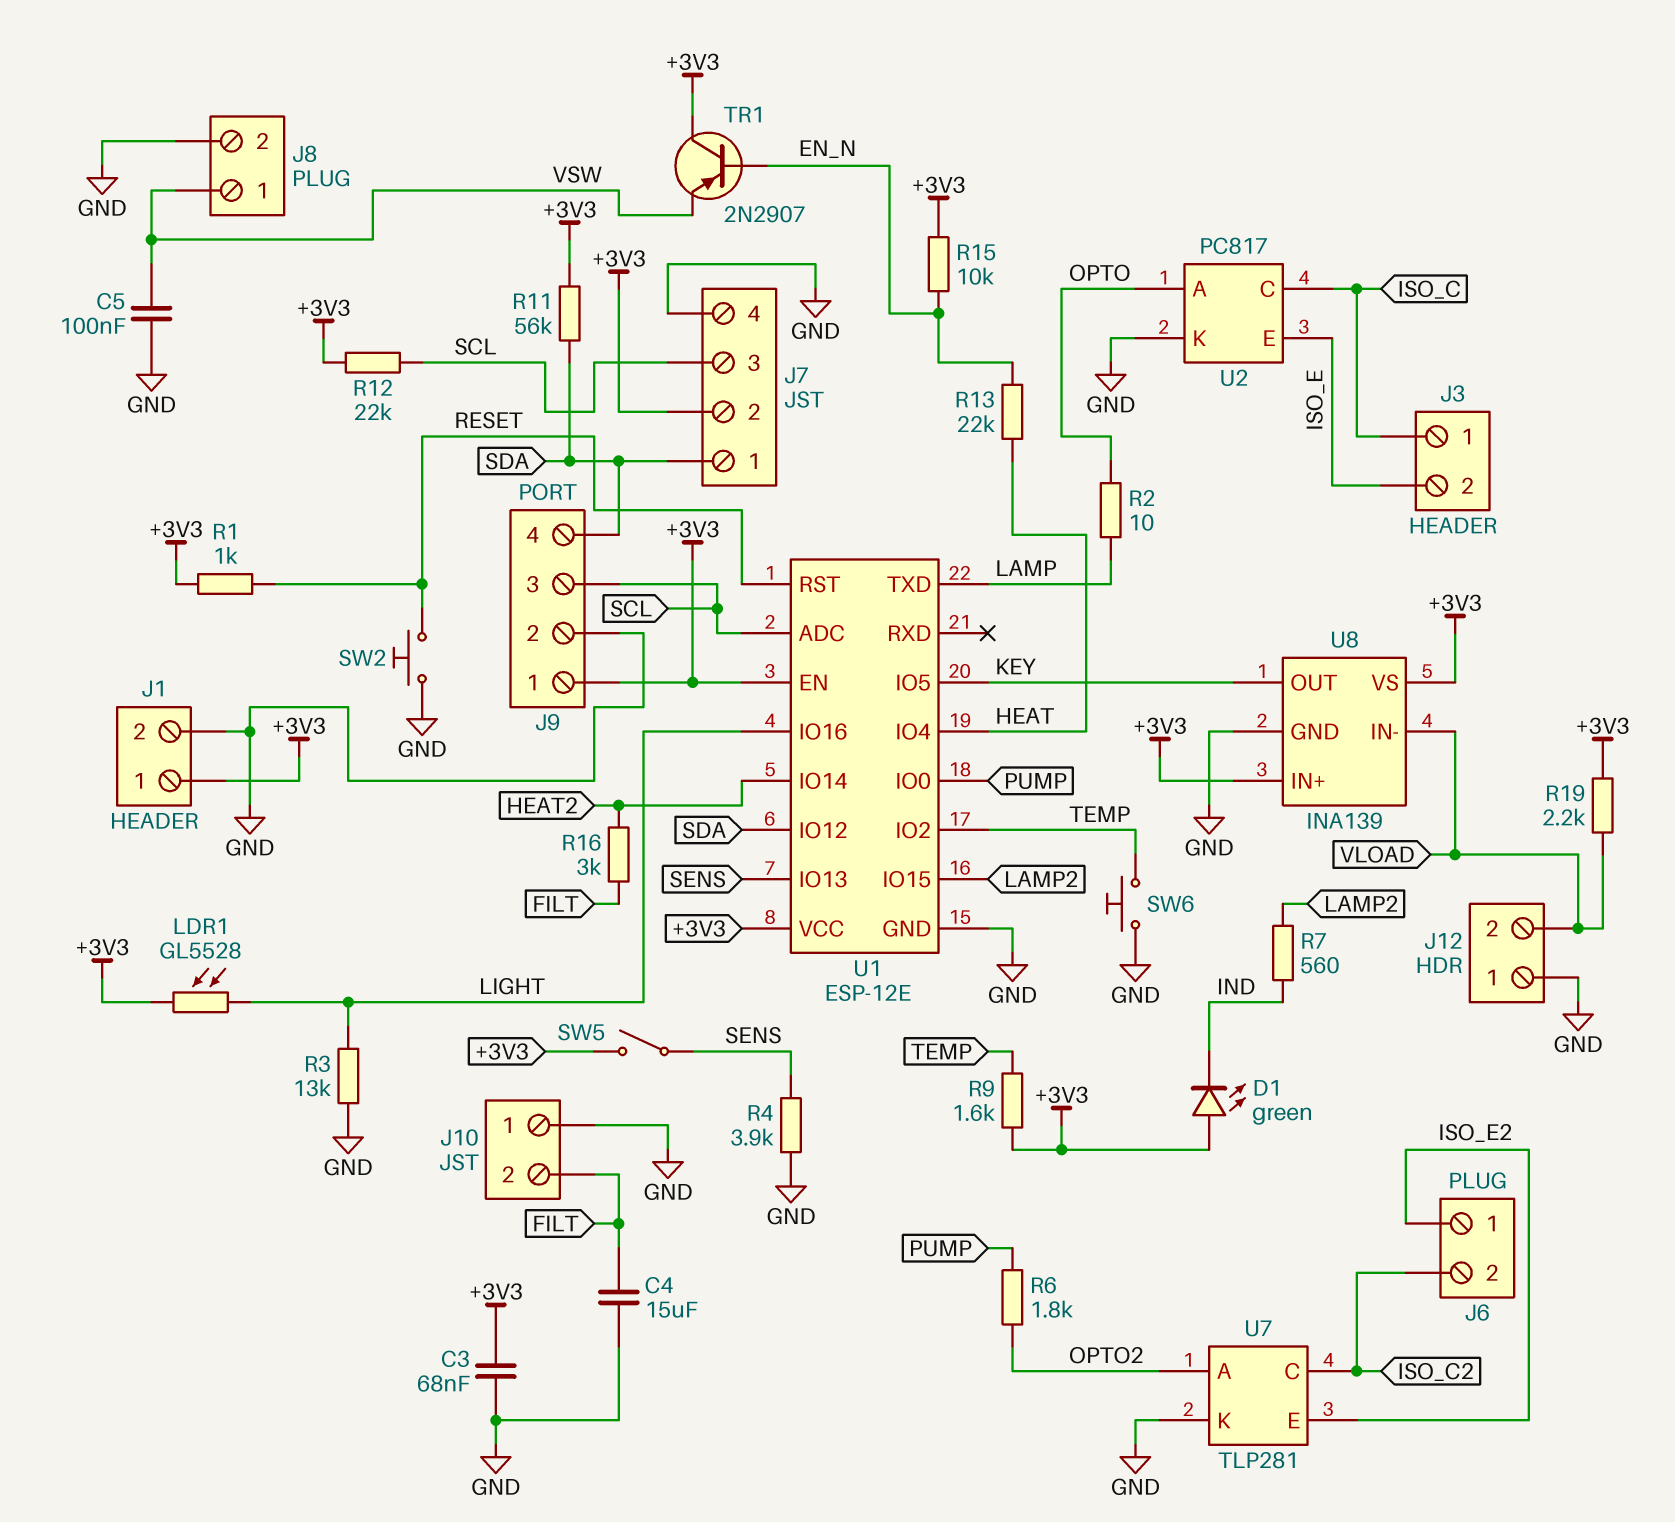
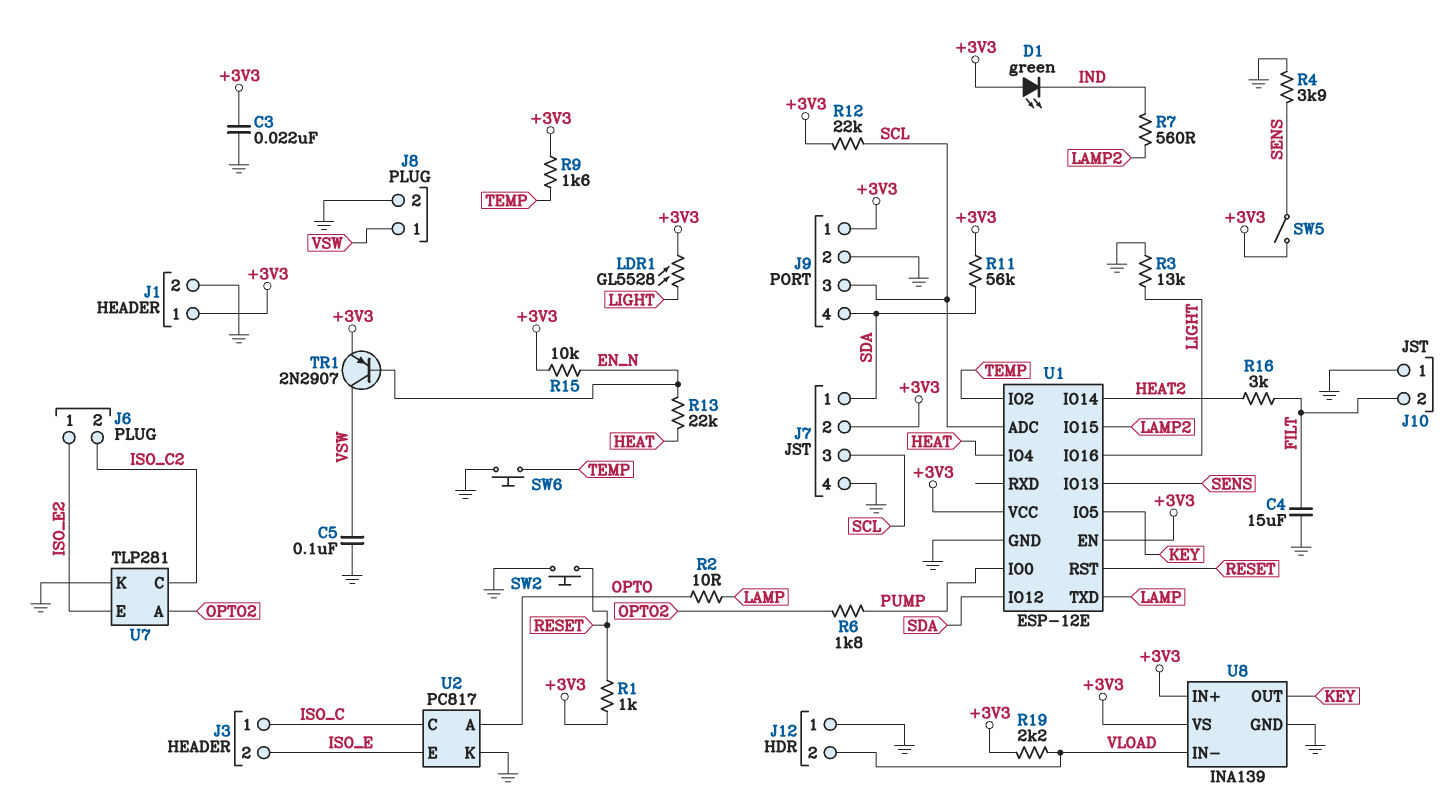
C3: 68nF (+3V3, GND) -> 22nF (+3V3, GND)
TR1: PNP 2N2907 (B EN_N, C +3V3, E VSW) -> PNP 2N2907 (B EN_N, C VSW, E +3V3)

